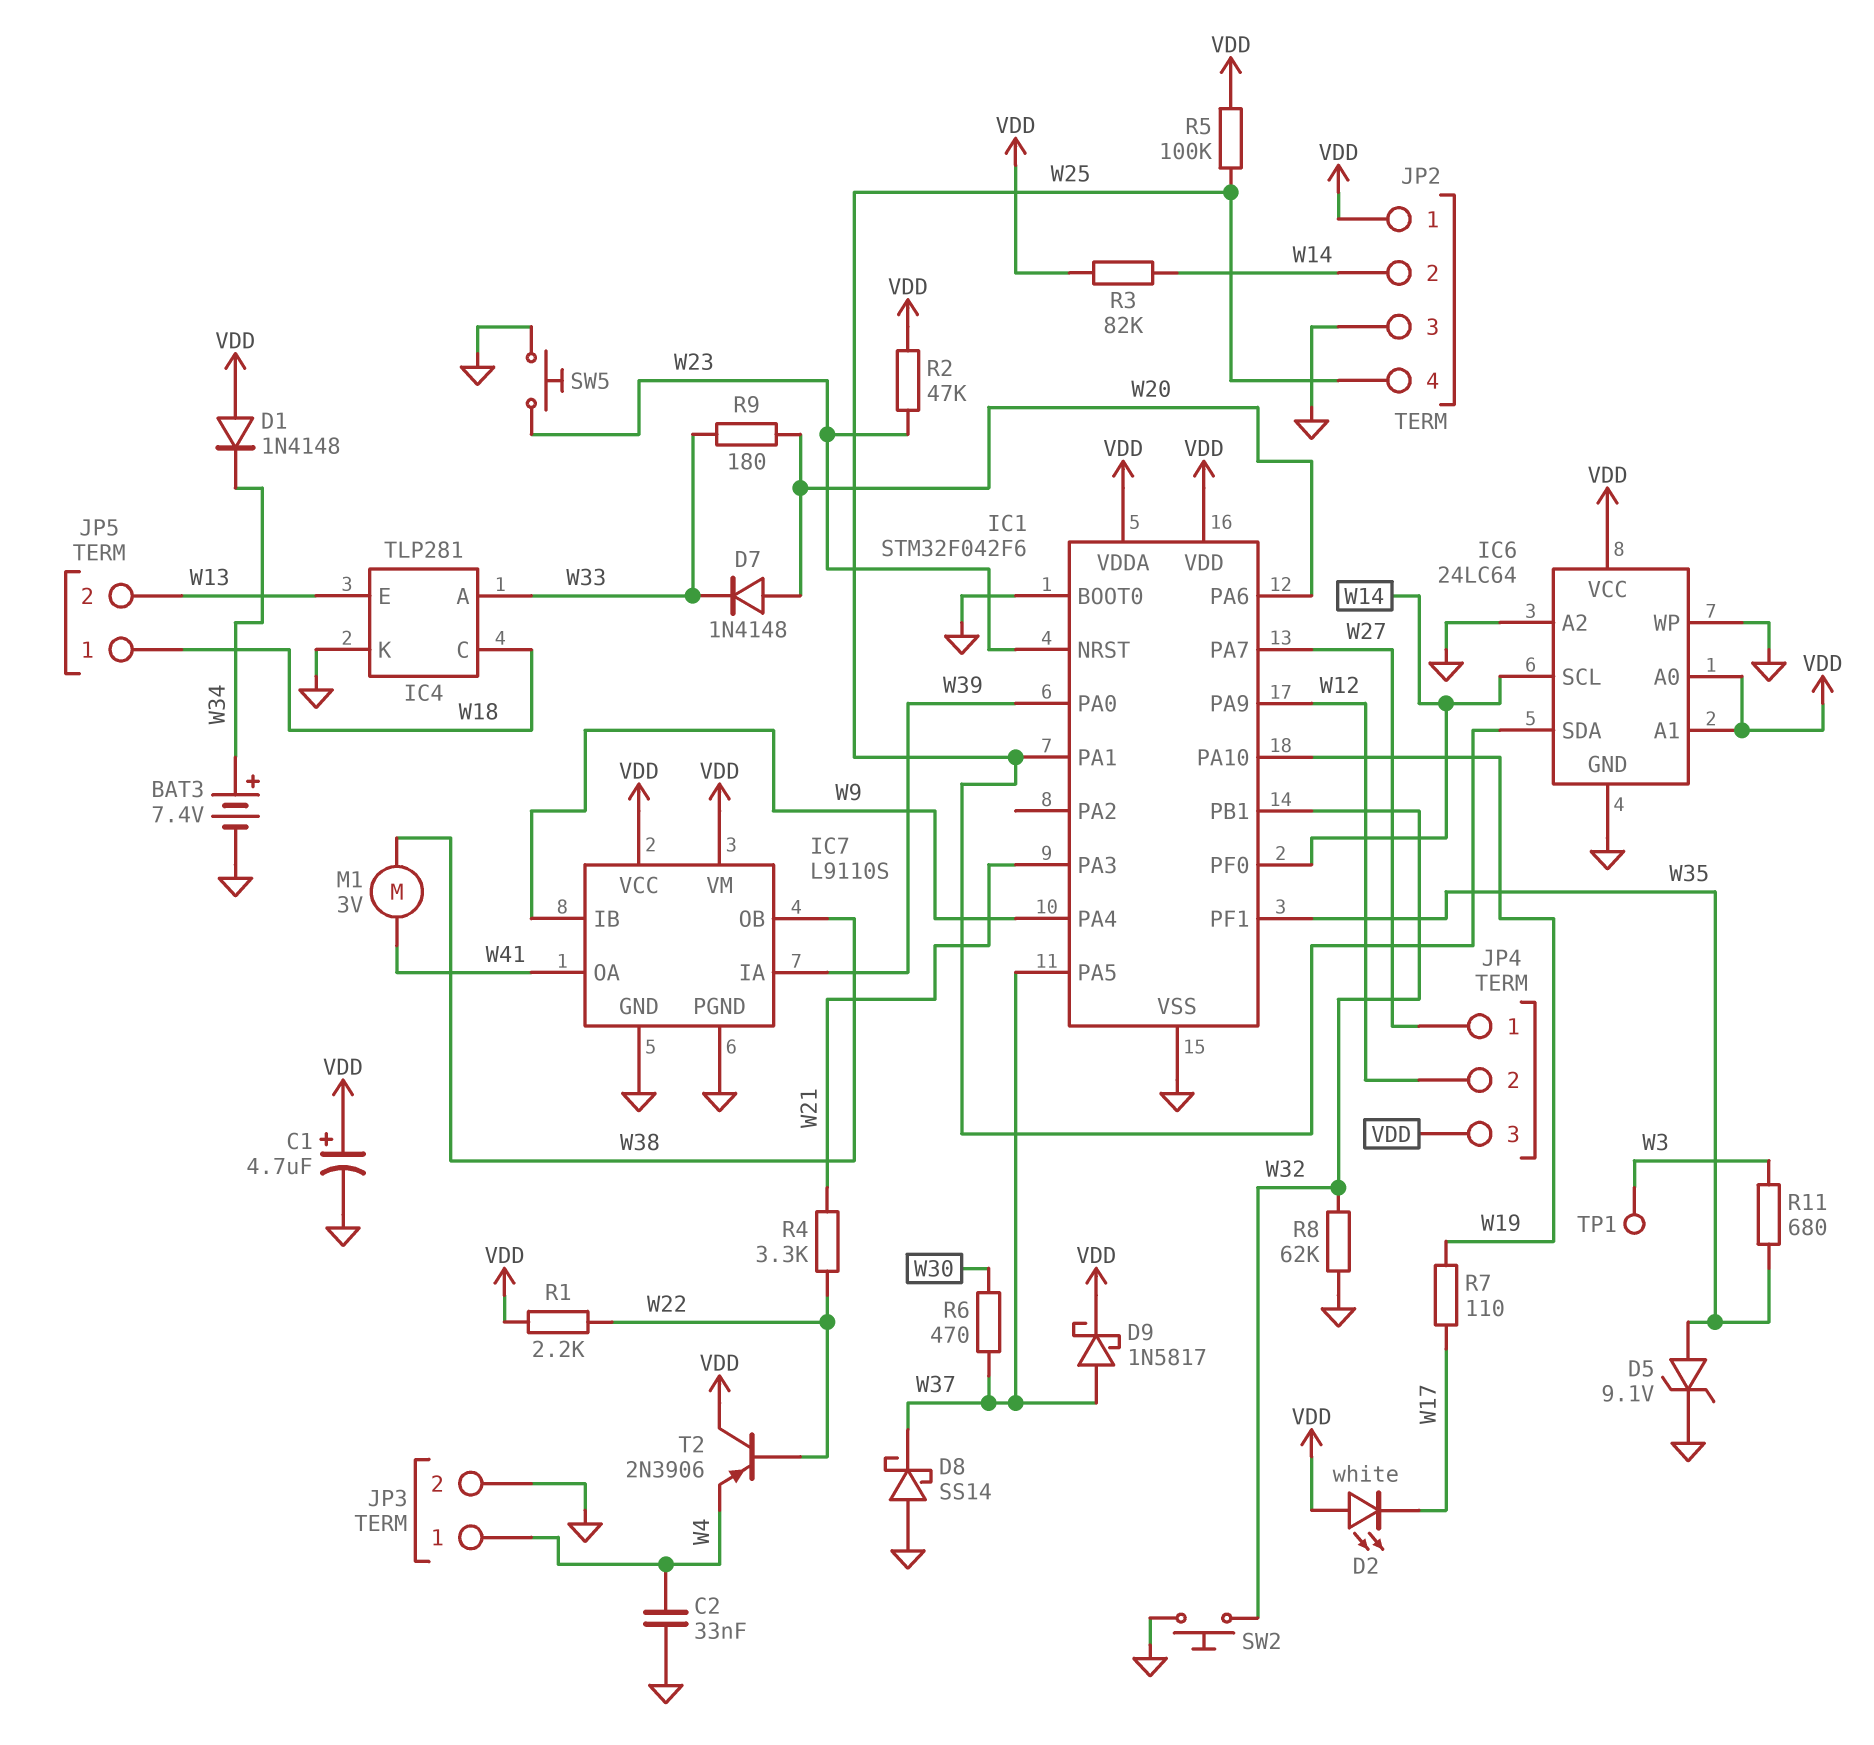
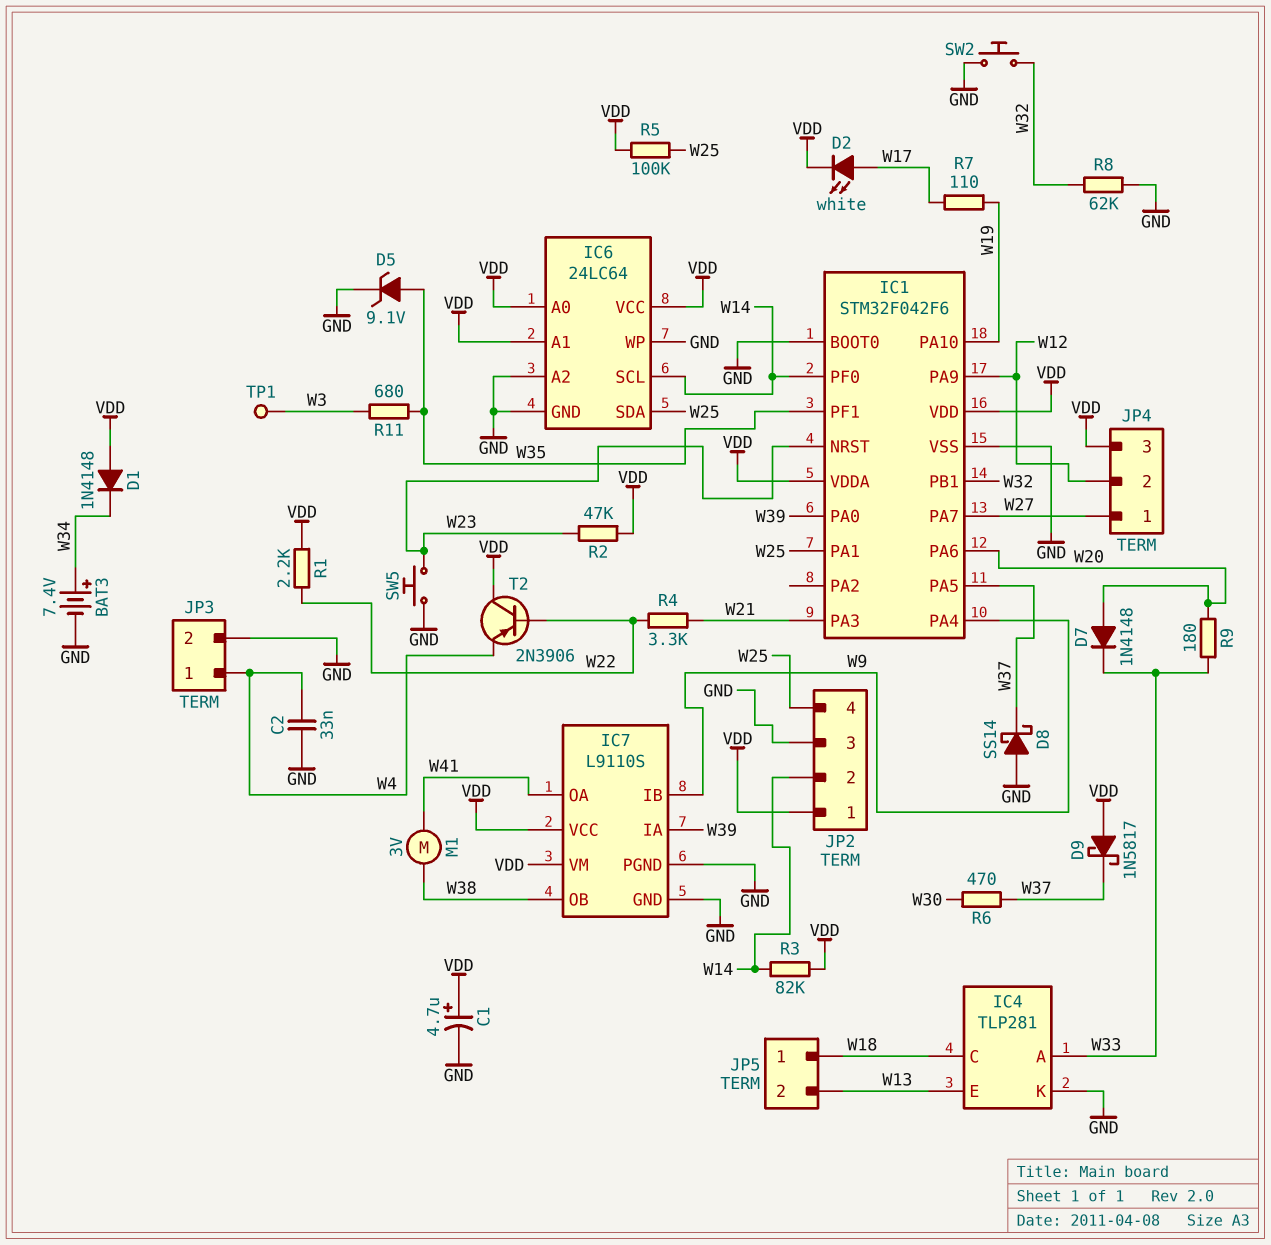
D2: LED white (A VDD, K W17) -> LED white (A W17, K VDD)
D9: schottky 1N5817 (A W37, K VDD) -> schottky 1N5817 (A VDD, K W37)

